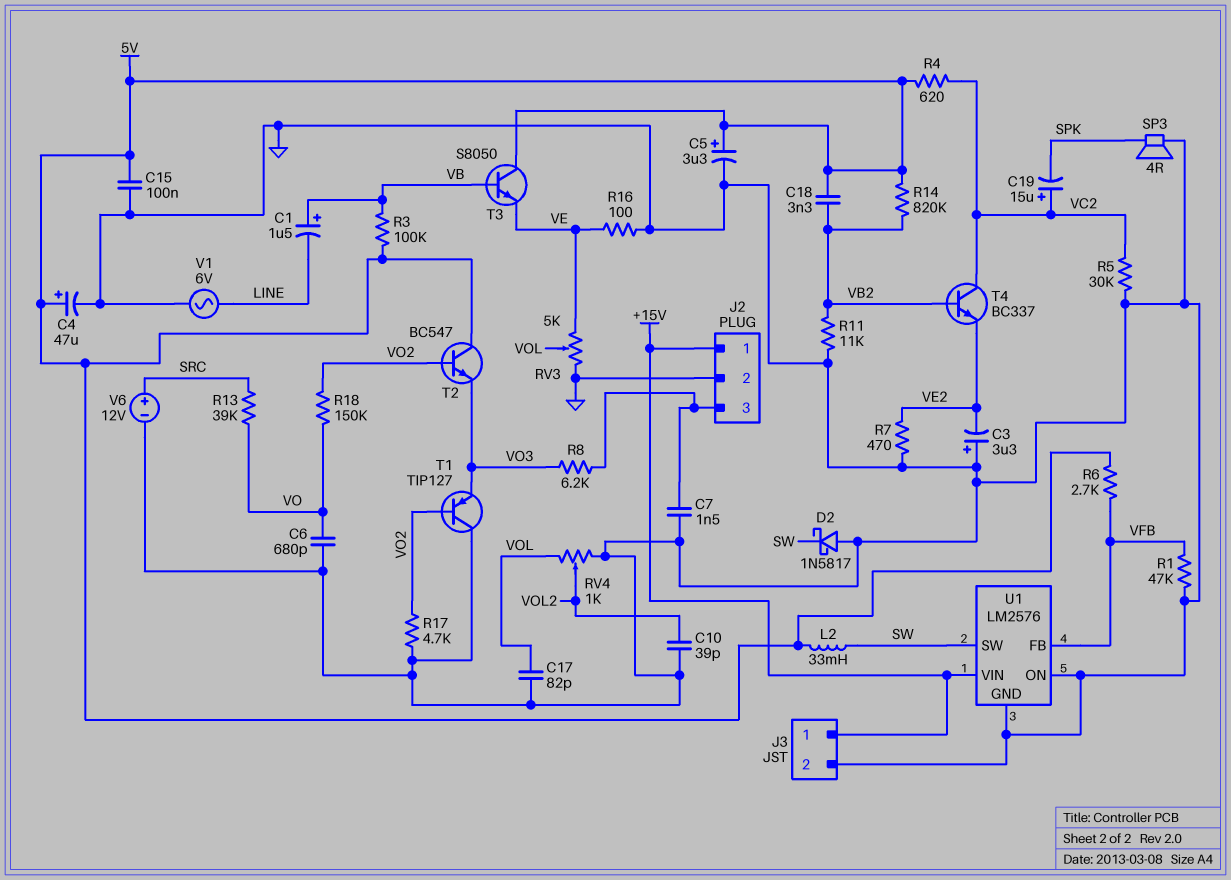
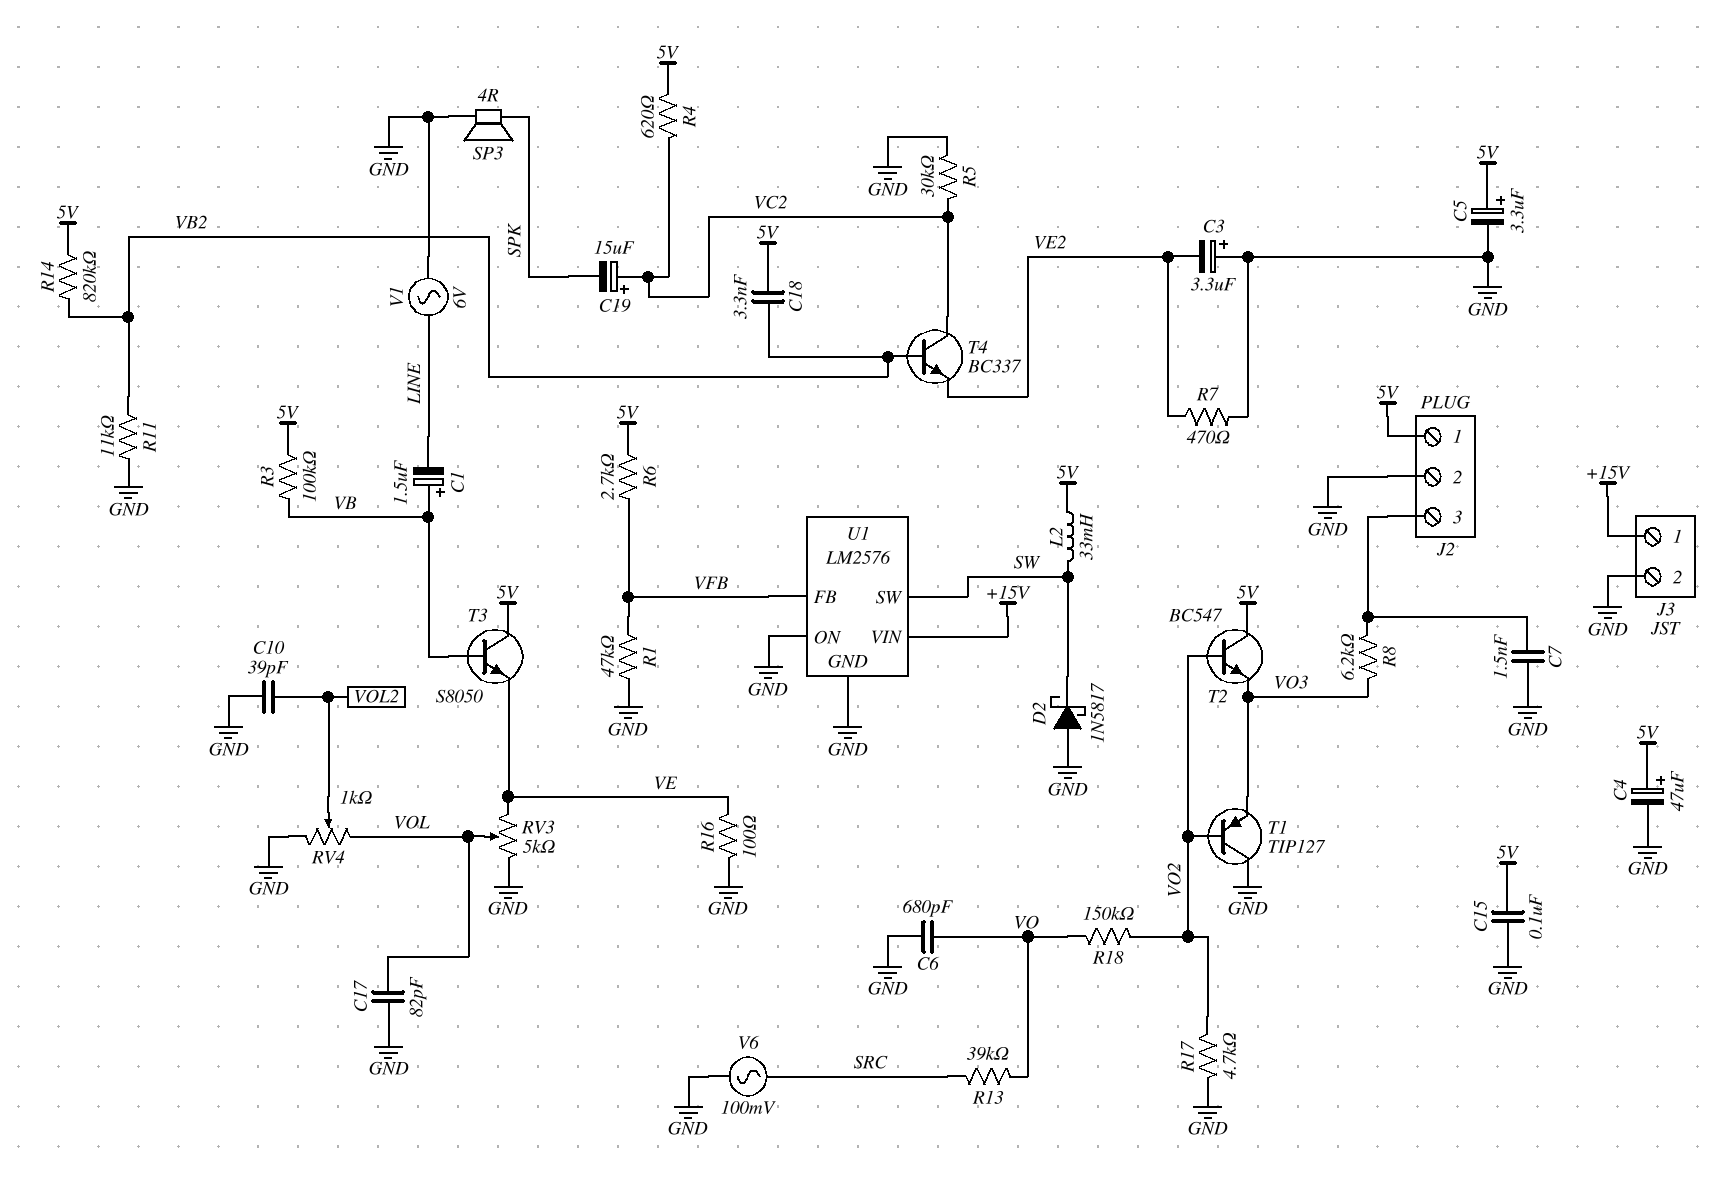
J2 pin 1: +15V -> 5V
V6: 12V (plus SRC, minus GND) -> AC 100mV (GND, SRC)

